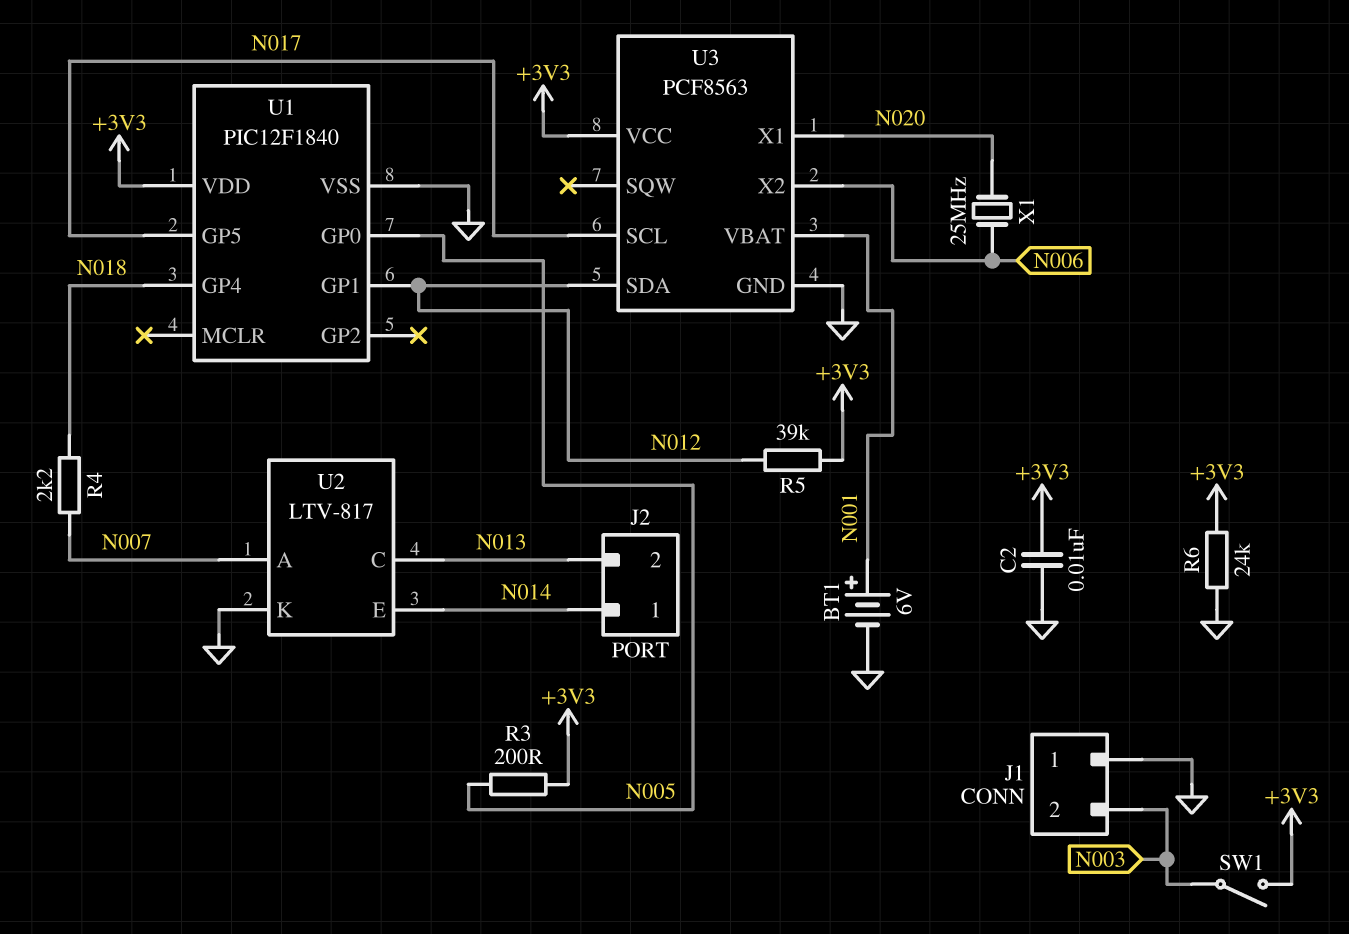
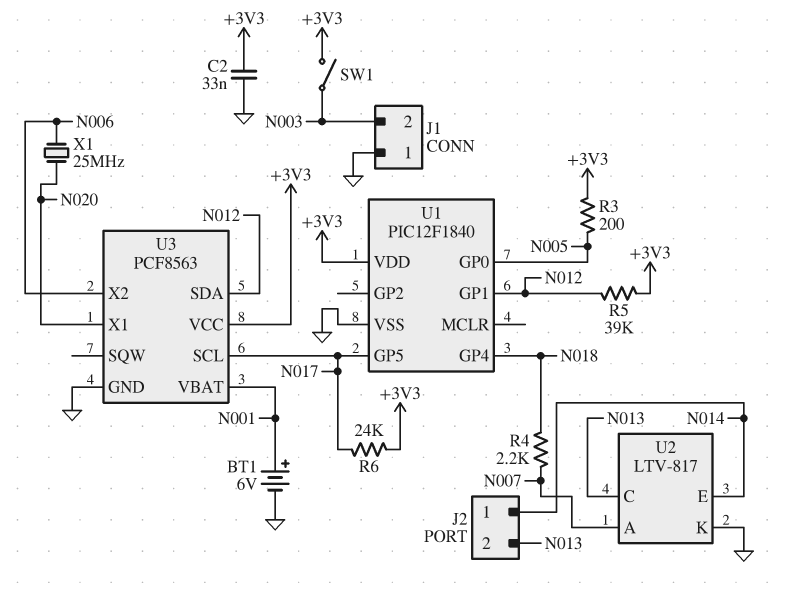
C2: 10nF (+3V3, GND) -> 33nF (+3V3, GND)
R6: 24k (+3V3, GND) -> 24k (+3V3, N017)

